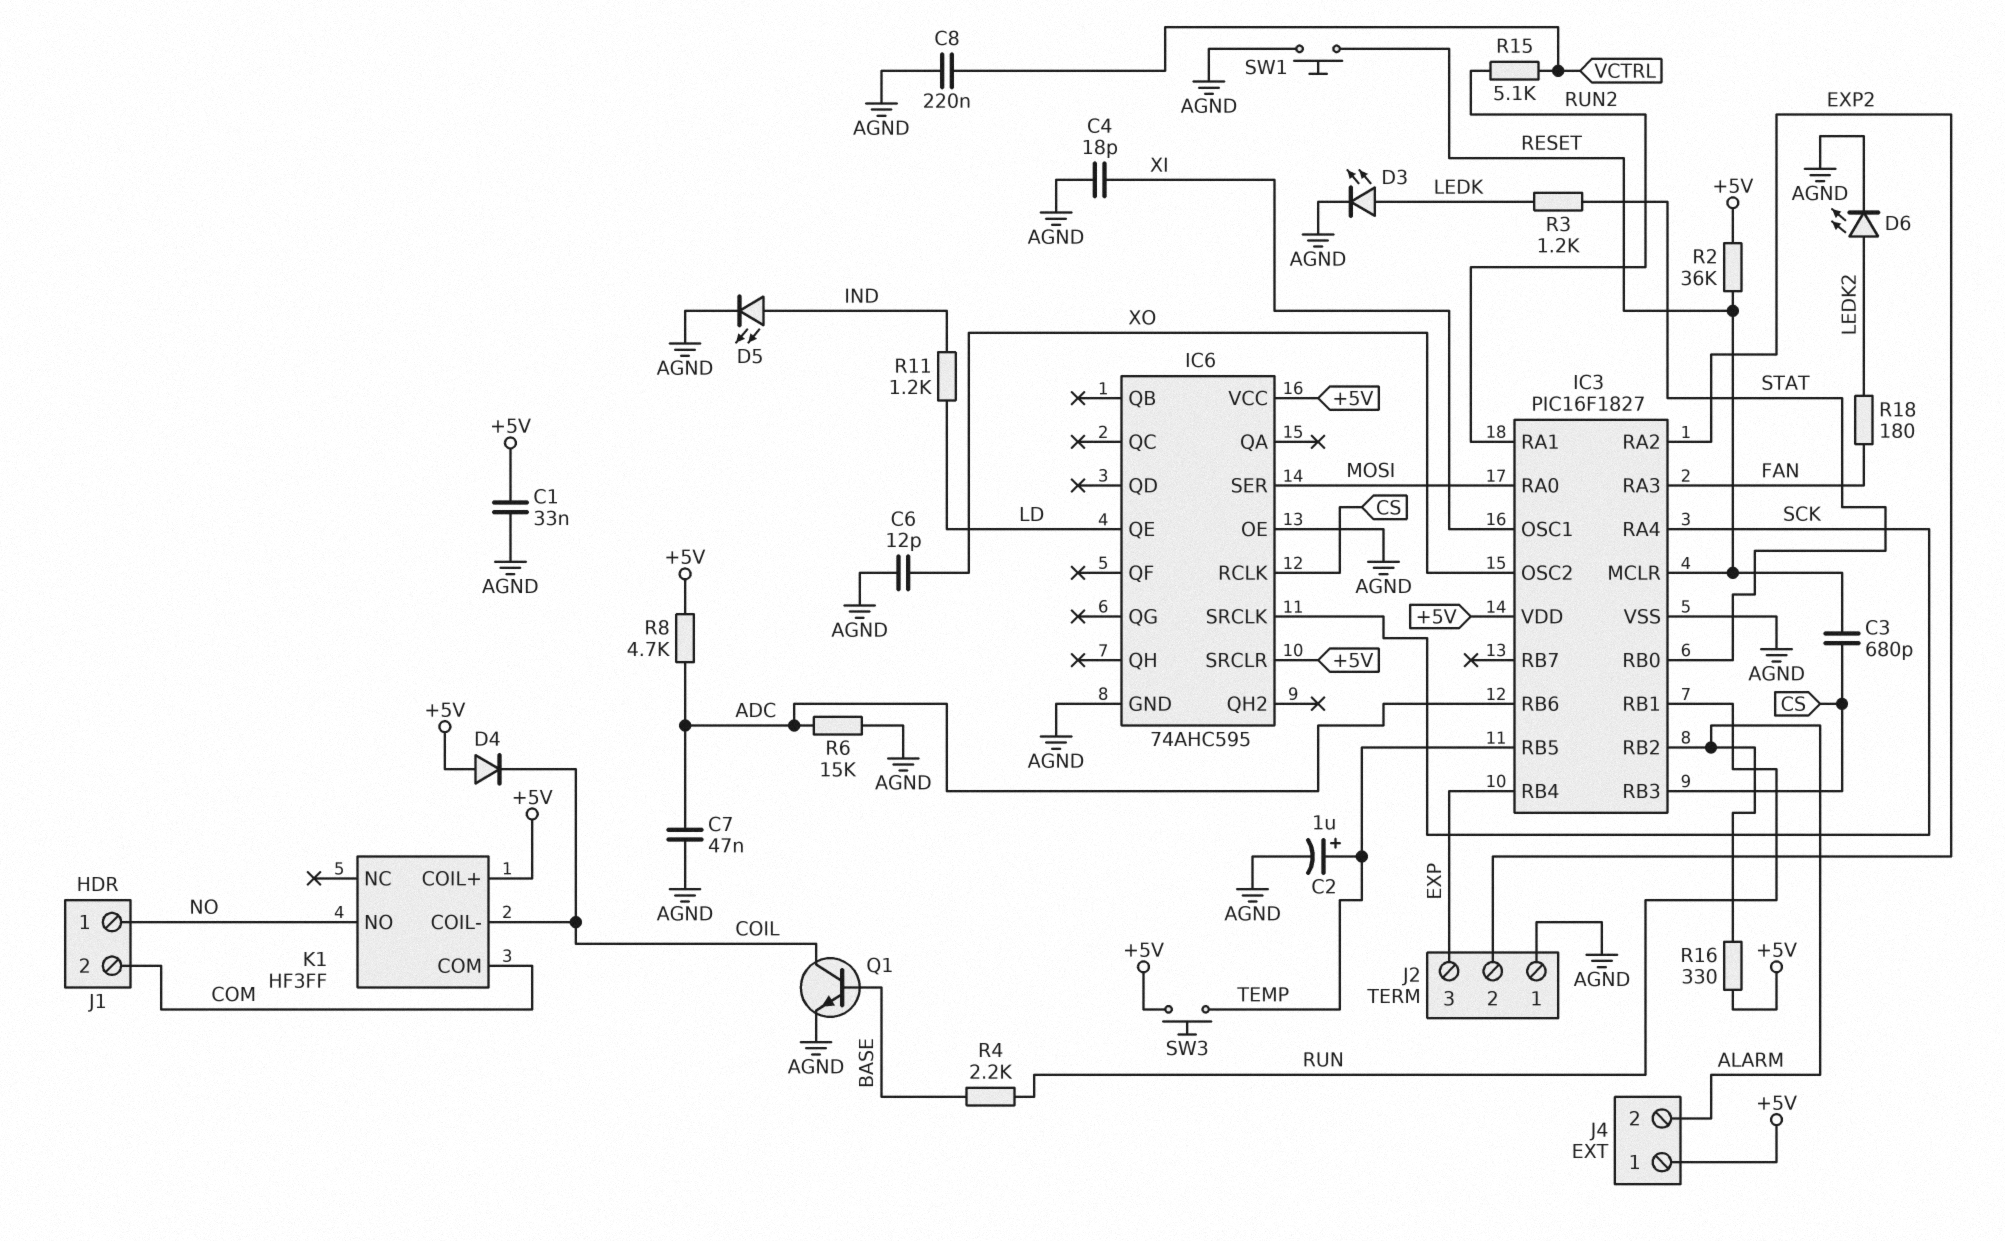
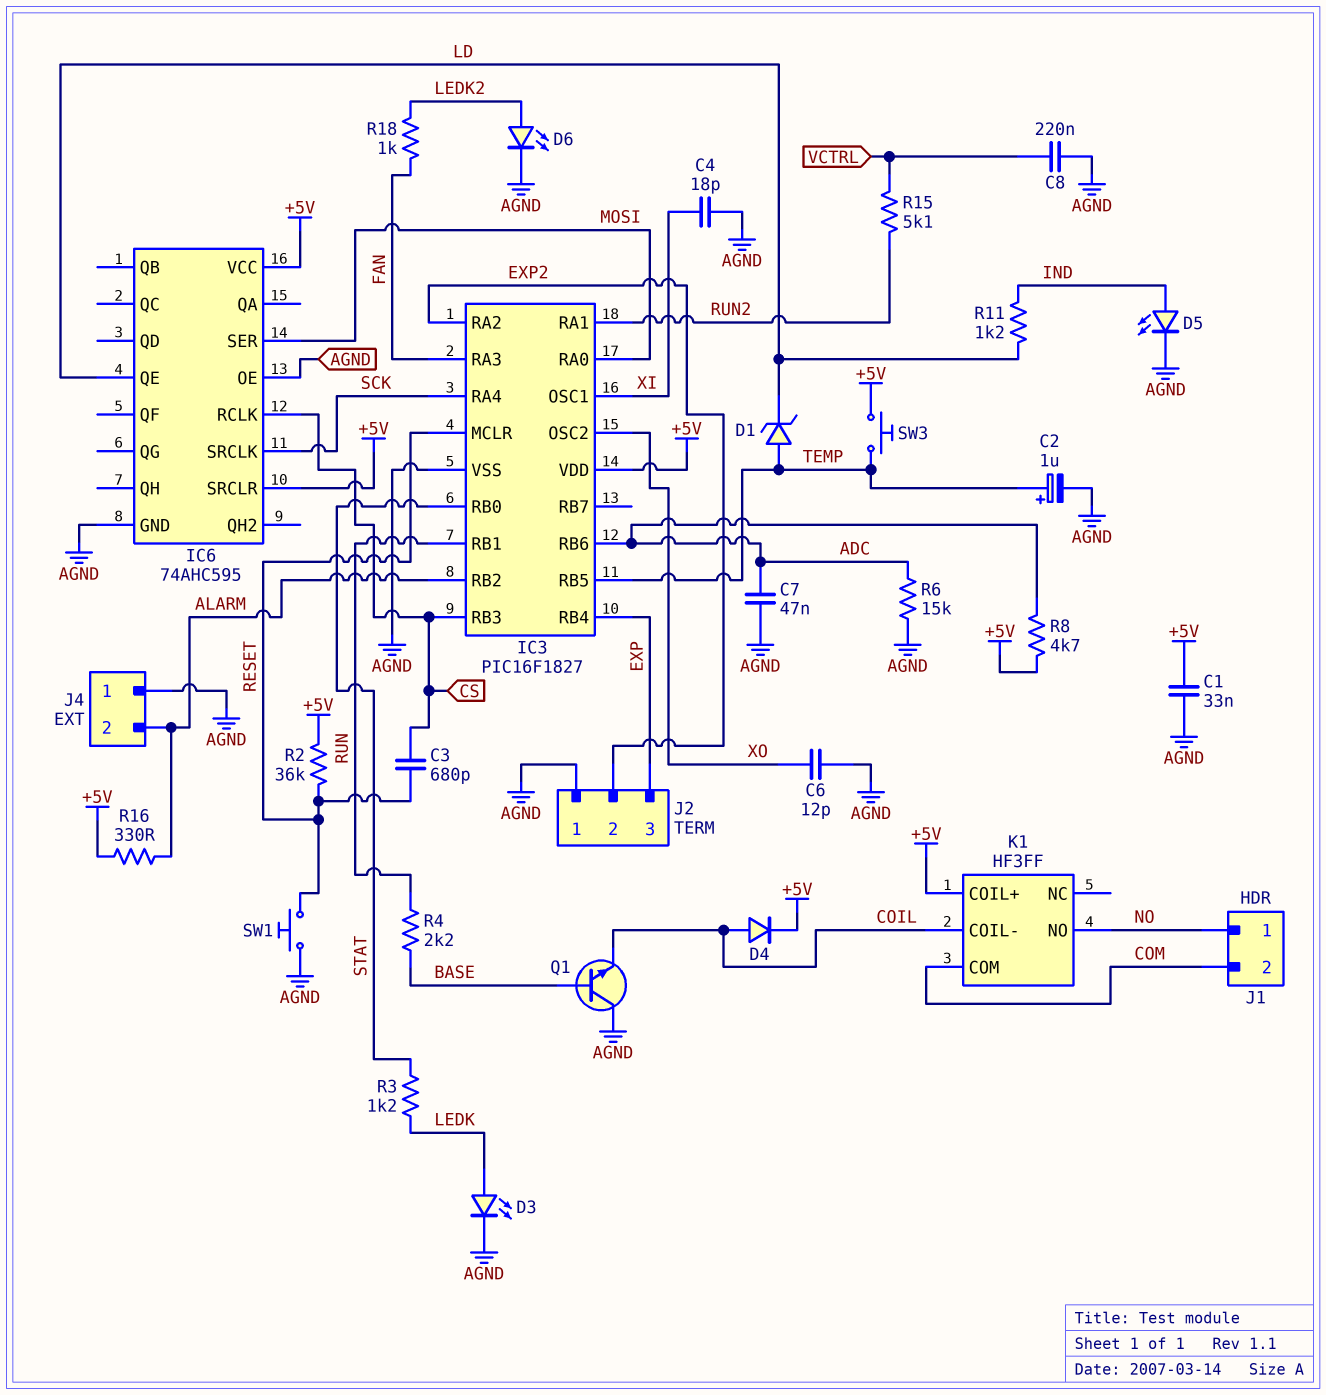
D1: none -> zener (A TEMP, K LD)
D4: diode (A +5V, K COIL) -> diode (A COIL, K +5V)
J4 pin 1: +5V -> AGND
Q1: NPN (B BASE, C COIL, E AGND) -> NPN (B BASE, C AGND, E COIL)
R18: 180 (FAN, LEDK2) -> 1k (FAN, LEDK2)

